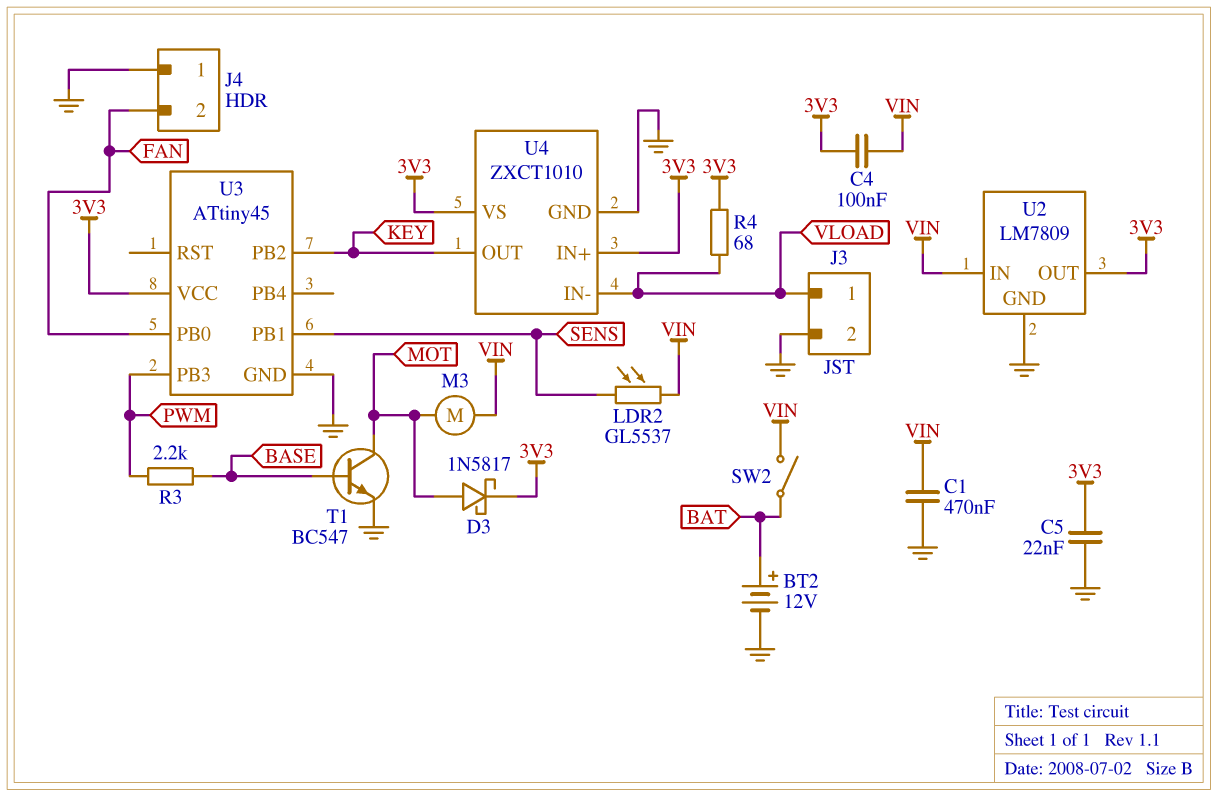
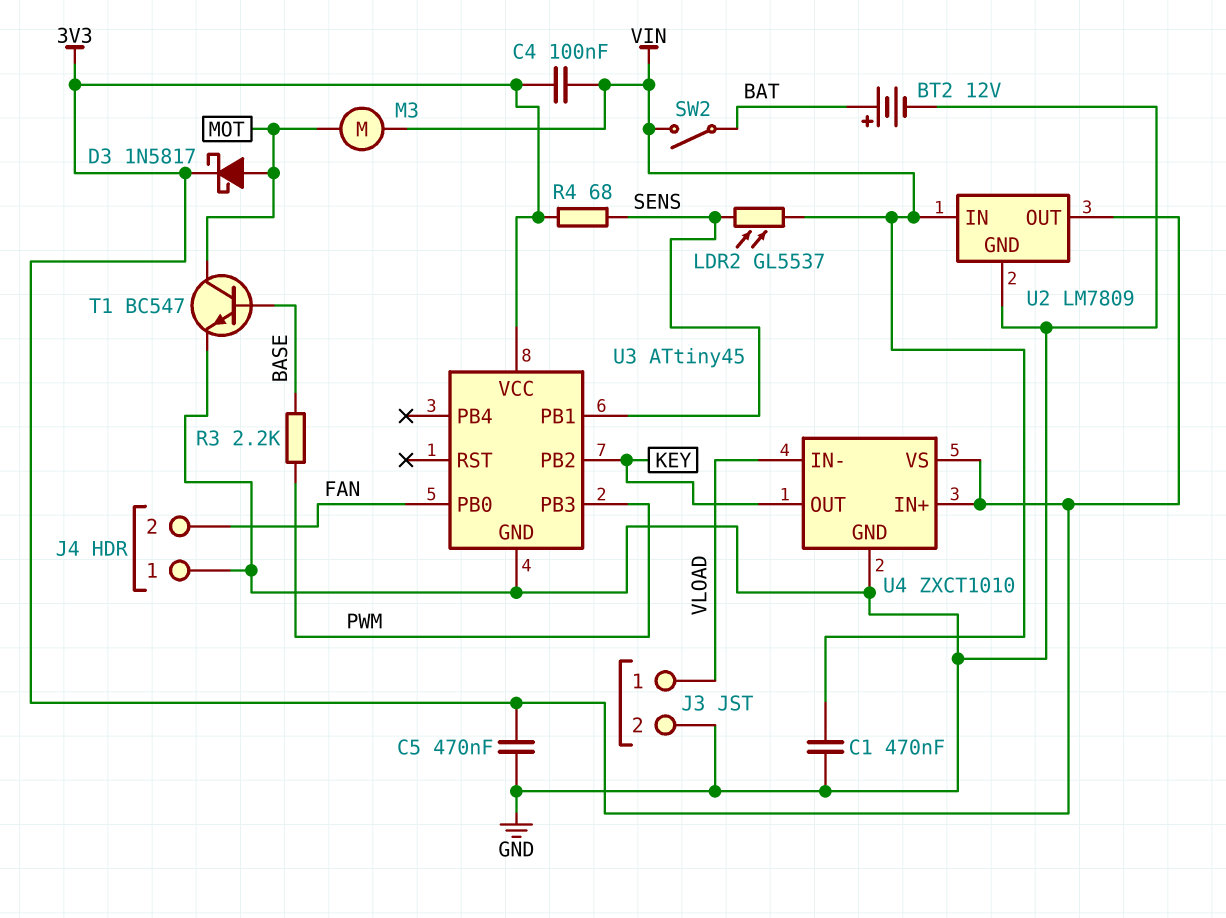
C5: 22nF (3V3, GND) -> 470nF (3V3, GND)
R4: 68 (3V3, VLOAD) -> 68 (3V3, SENS)

